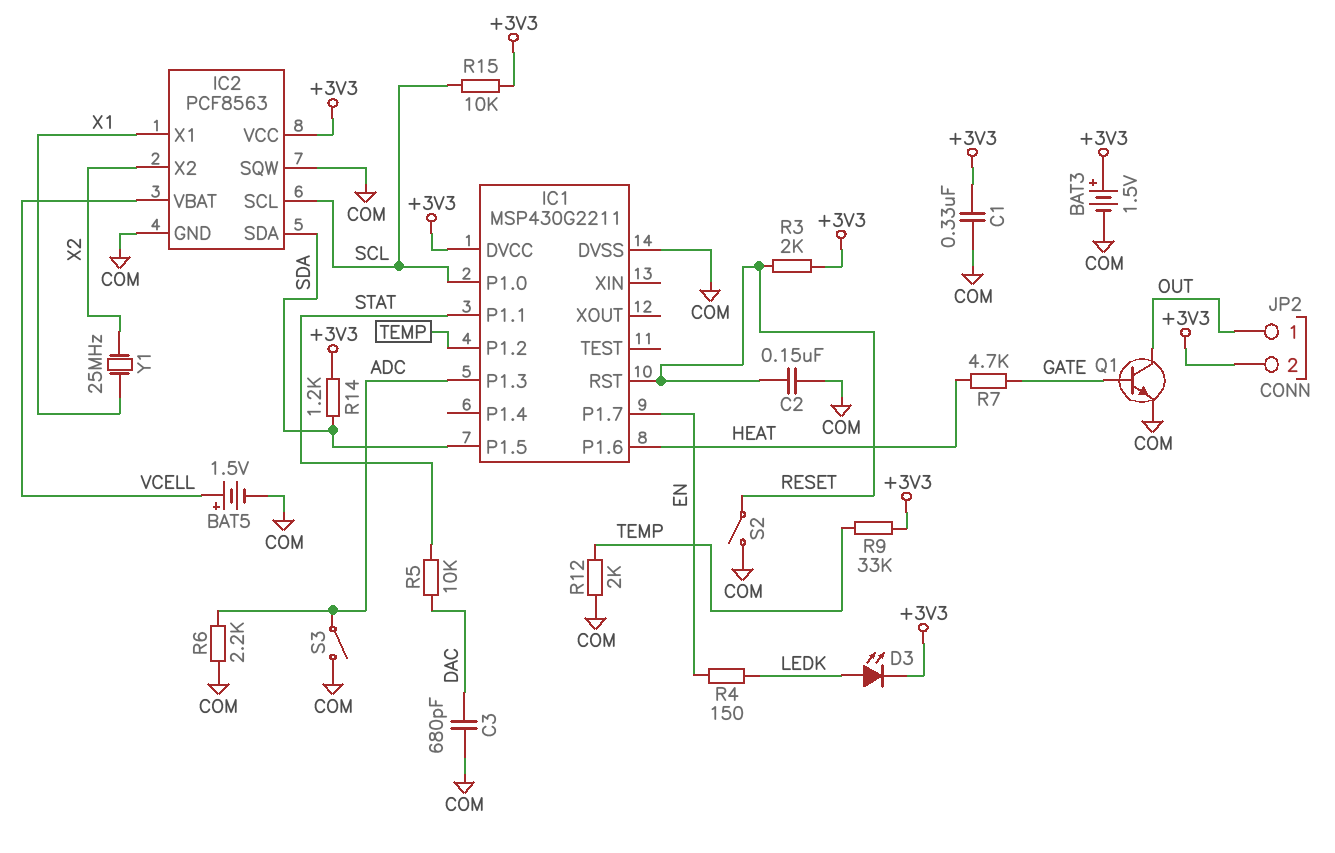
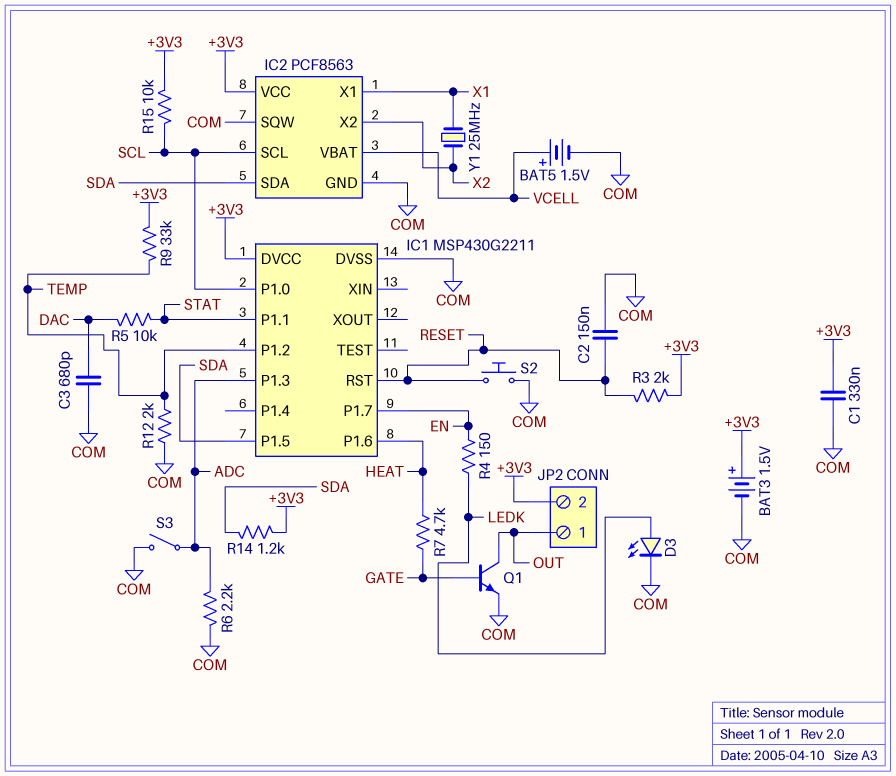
D3: LED (A LEDK, K +3V3) -> LED (A LEDK, K COM)
S2: switch (COM, RESET) -> button (COM, RESET)

